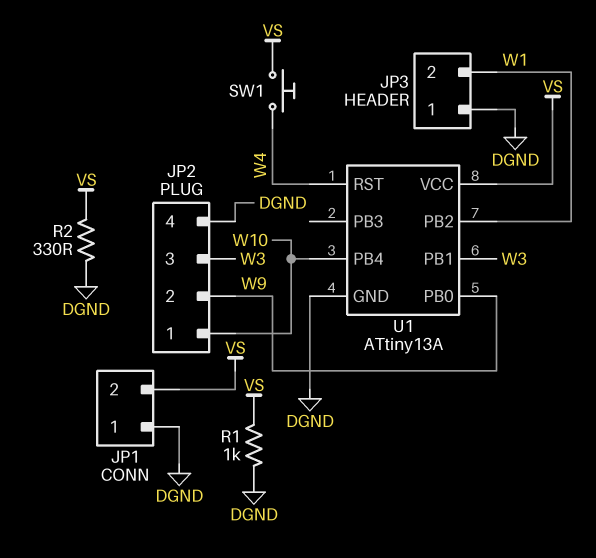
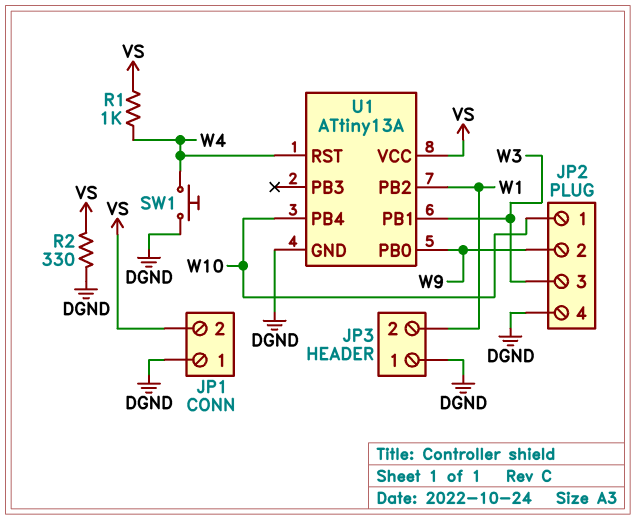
R1: 1k (DGND, VS) -> 1k (VS, W4)
SW1: button (VS, W4) -> button (DGND, W4)

